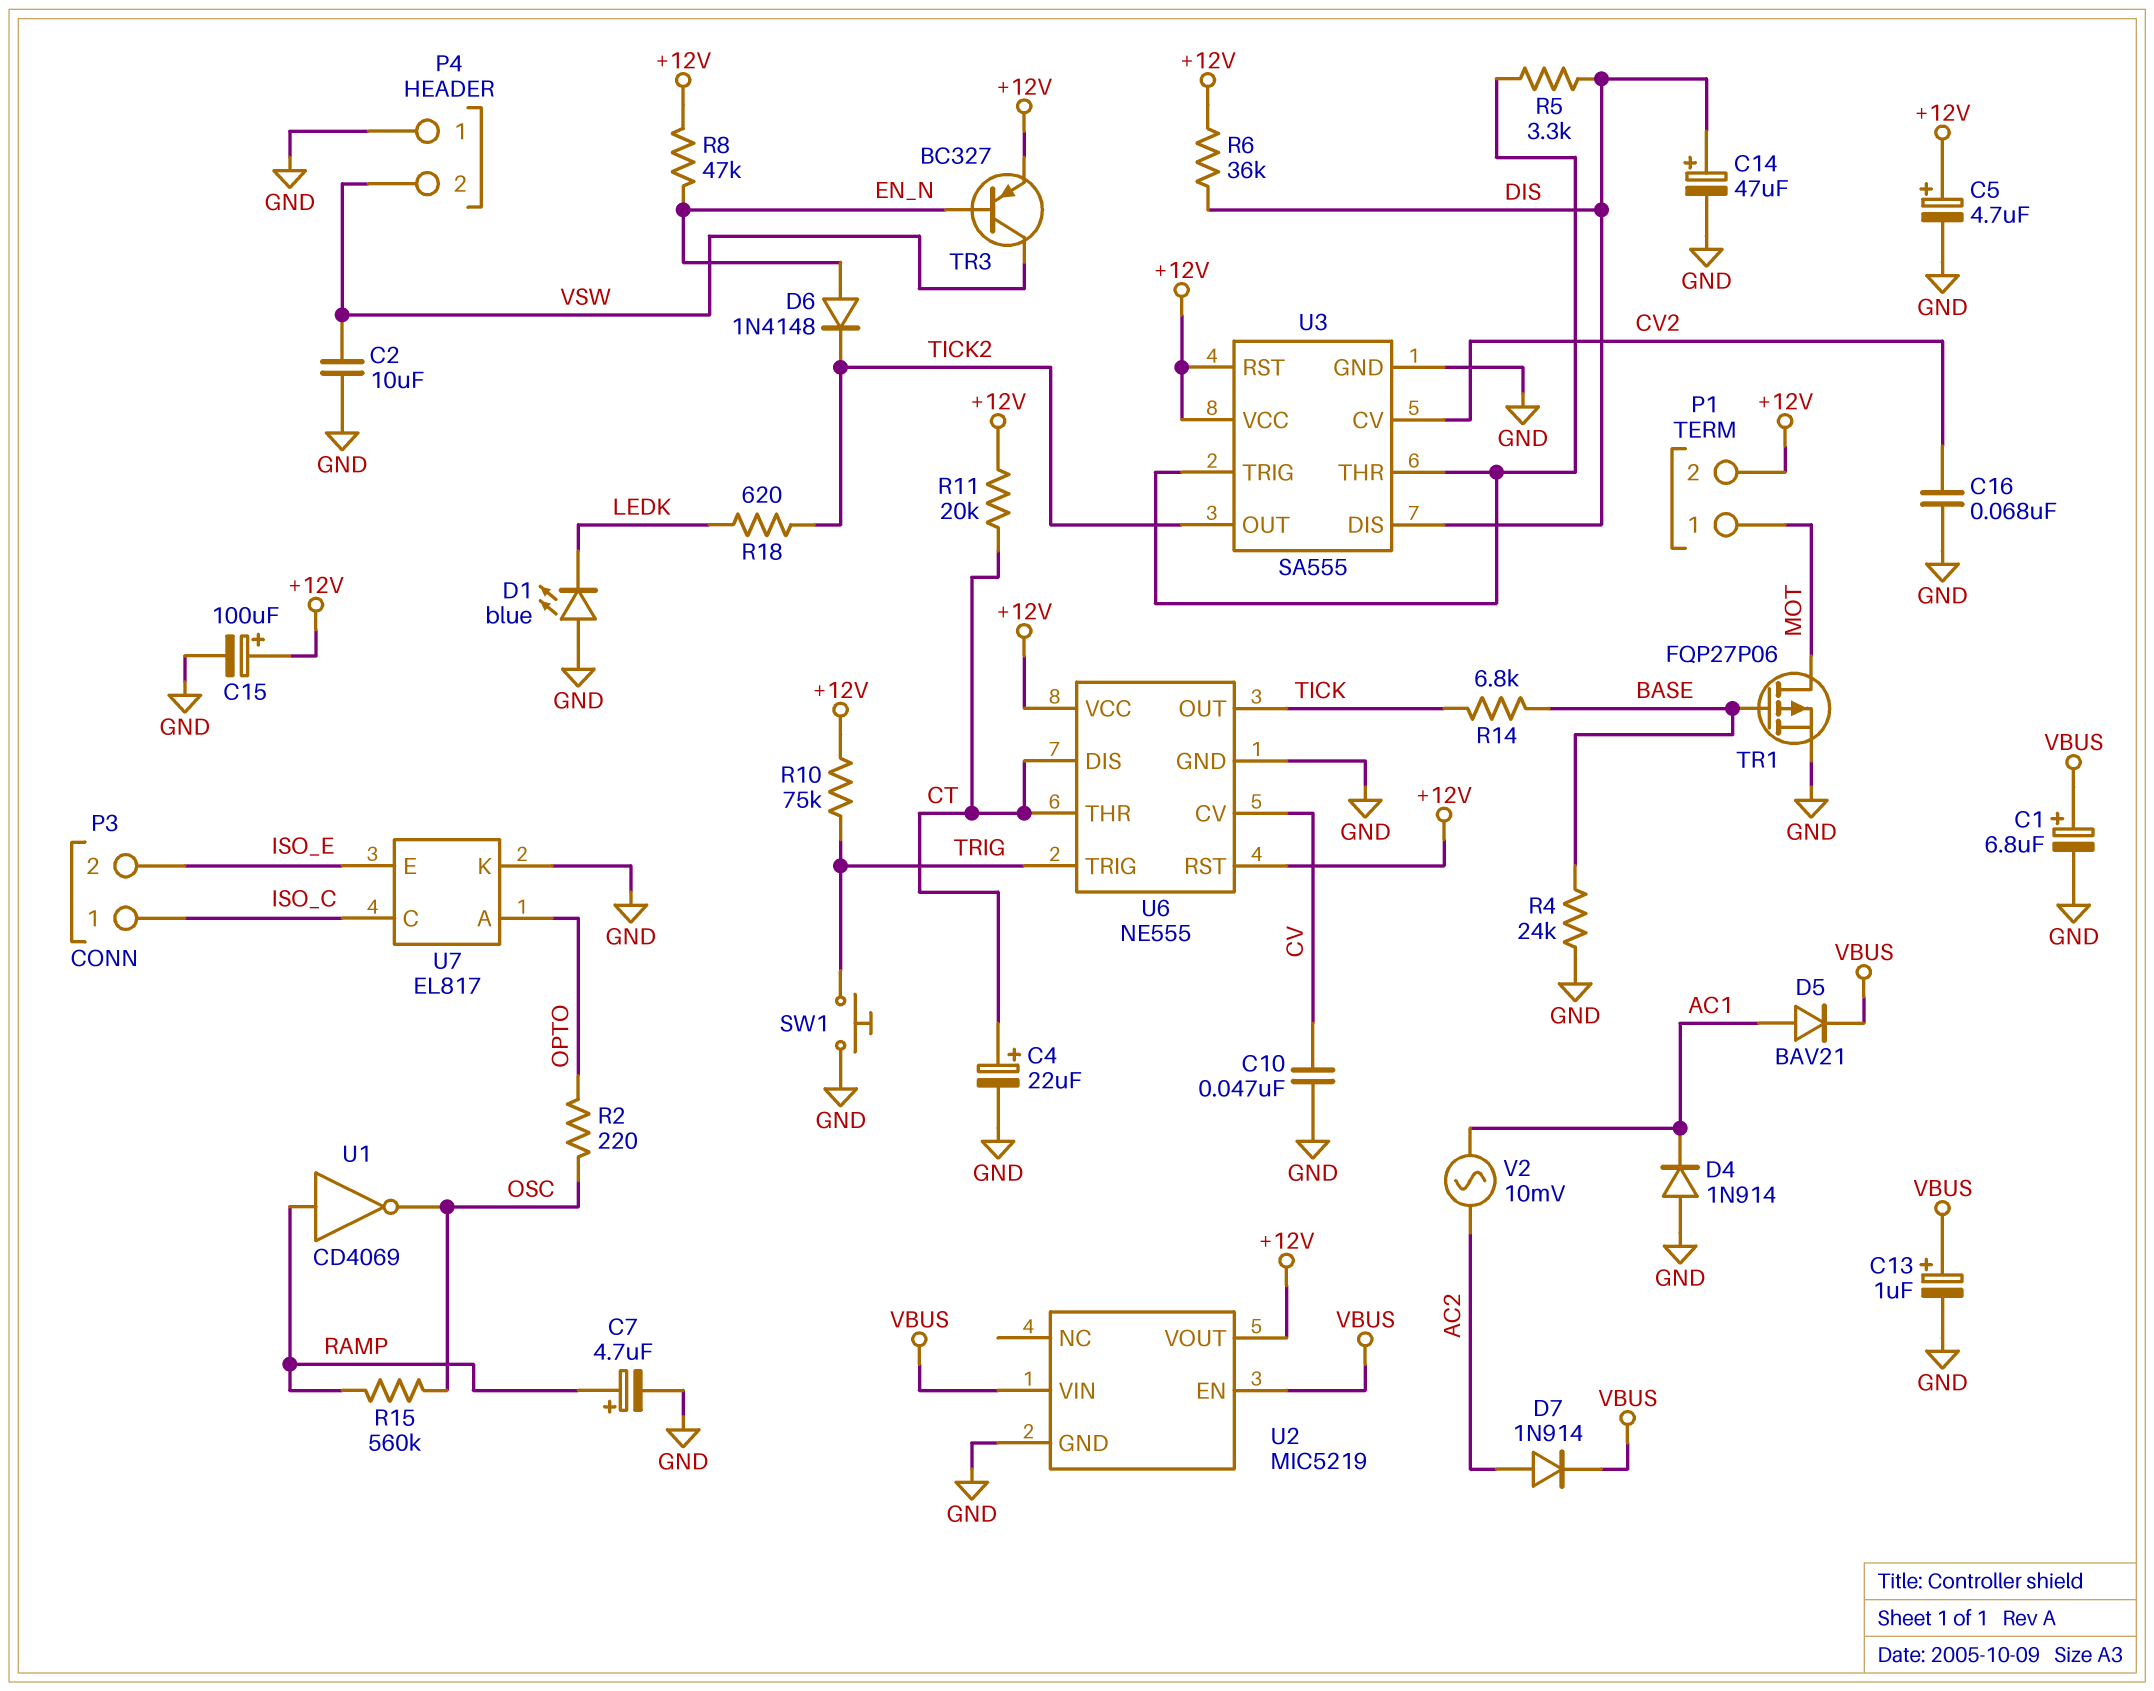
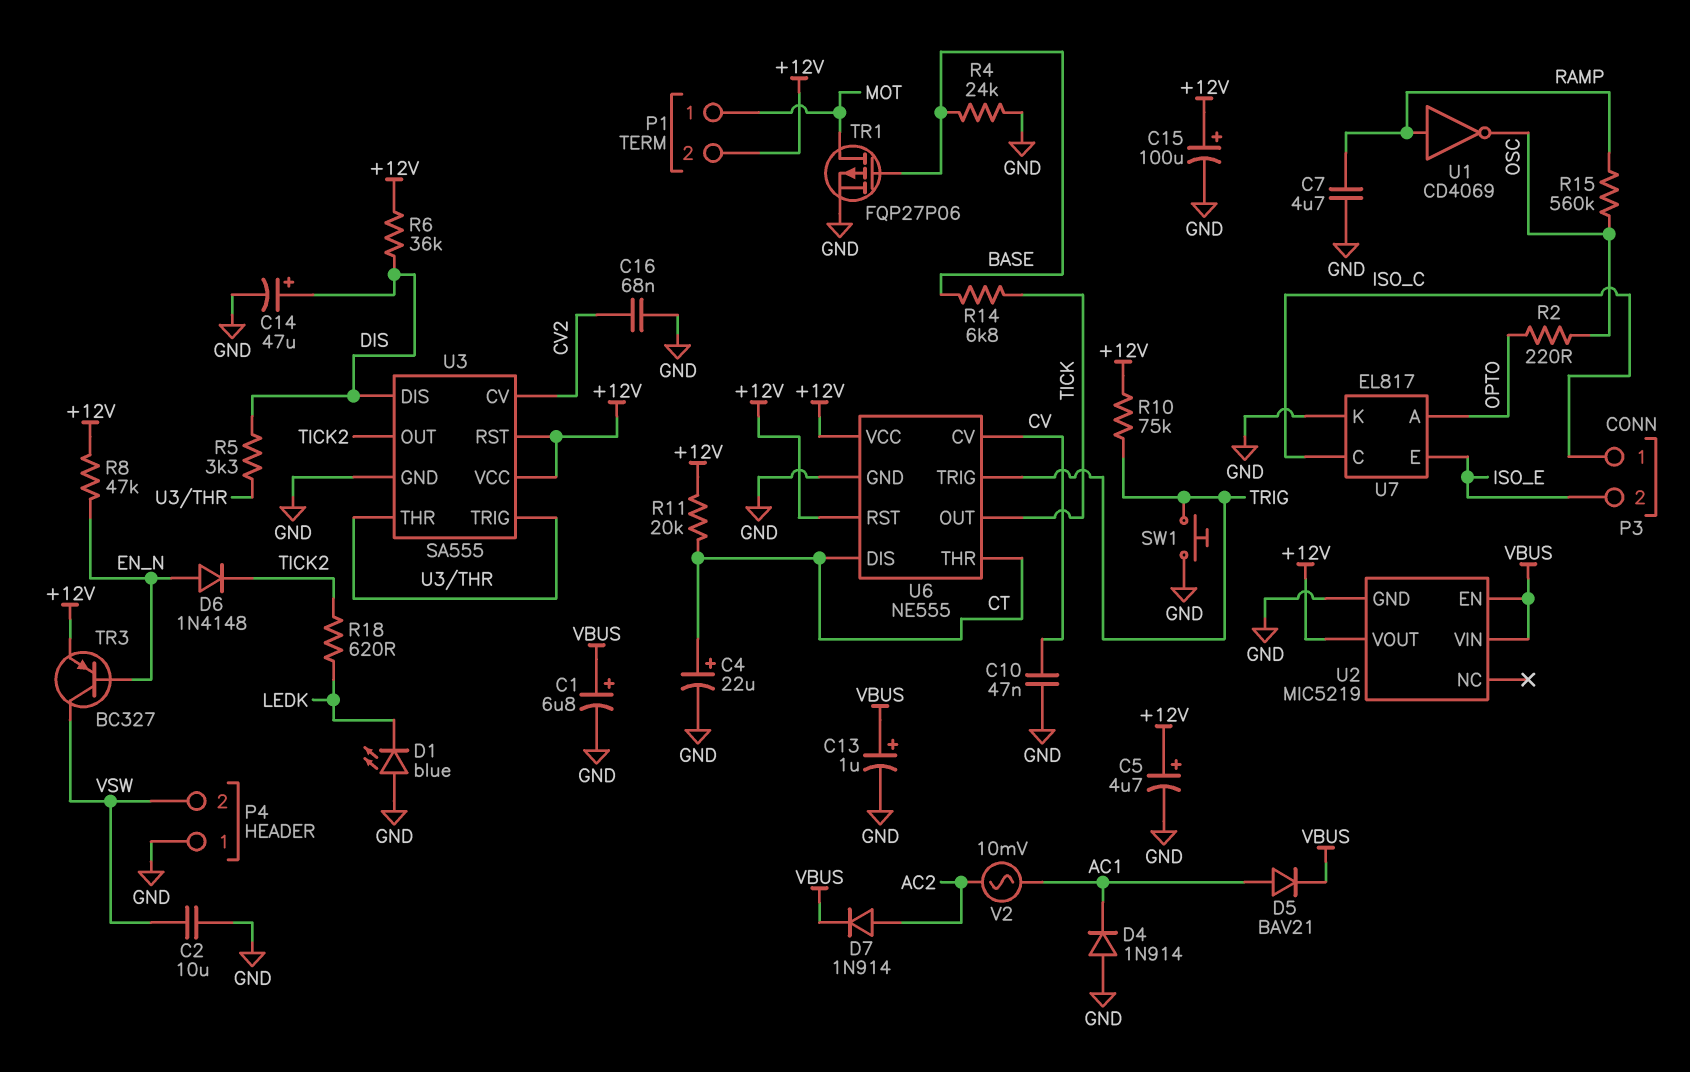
C7: 4.7uF (plus RAMP, minus GND) -> 4.7uF (GND, RAMP)

